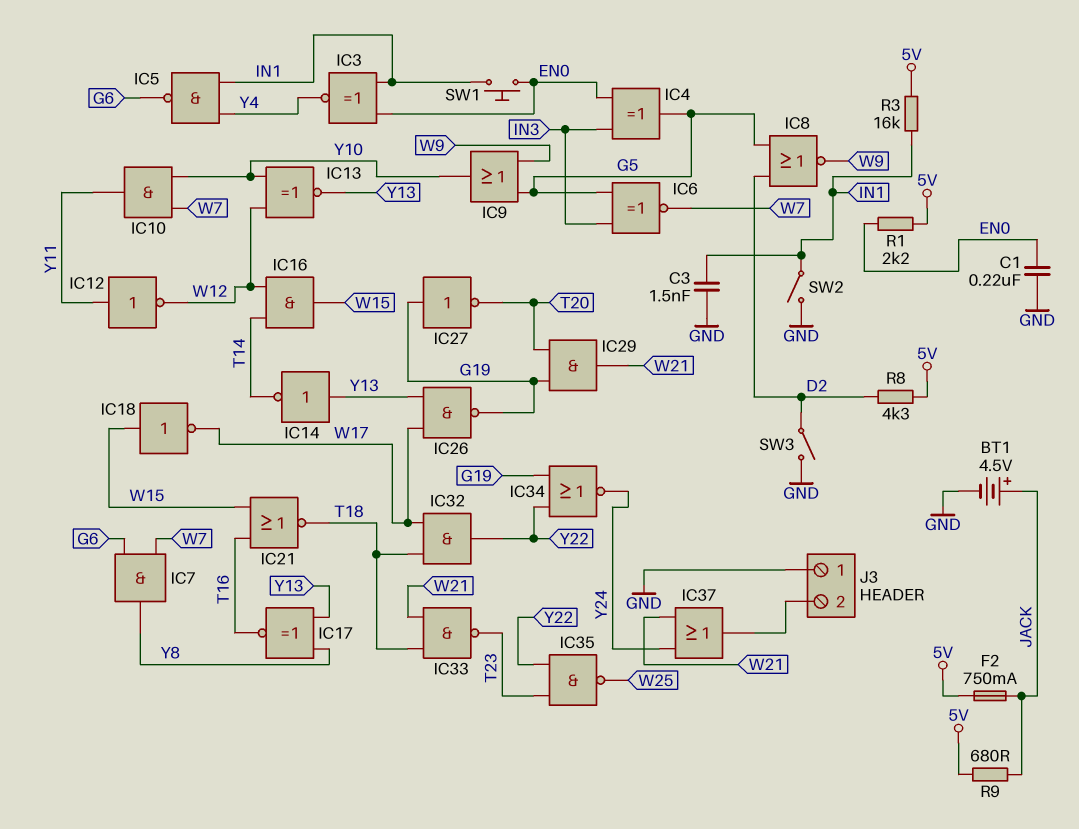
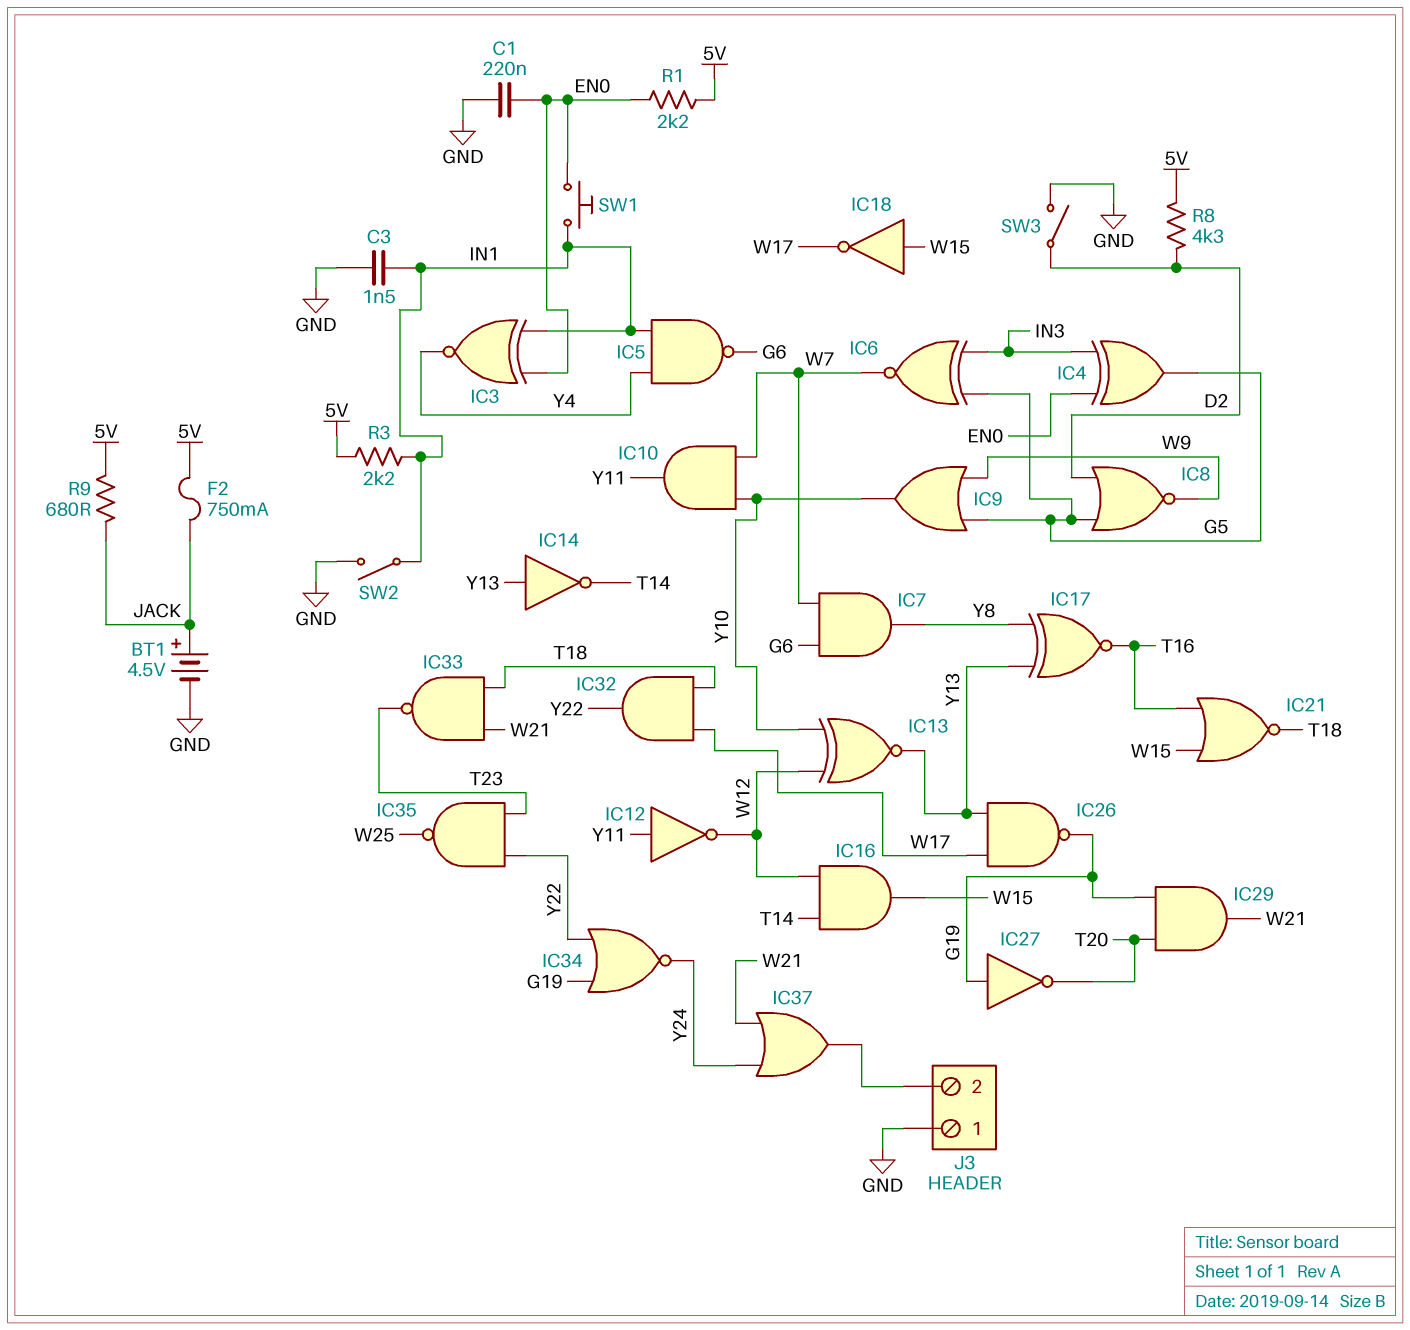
R3: 16k (5V, IN1) -> 2.2k (5V, IN1)

